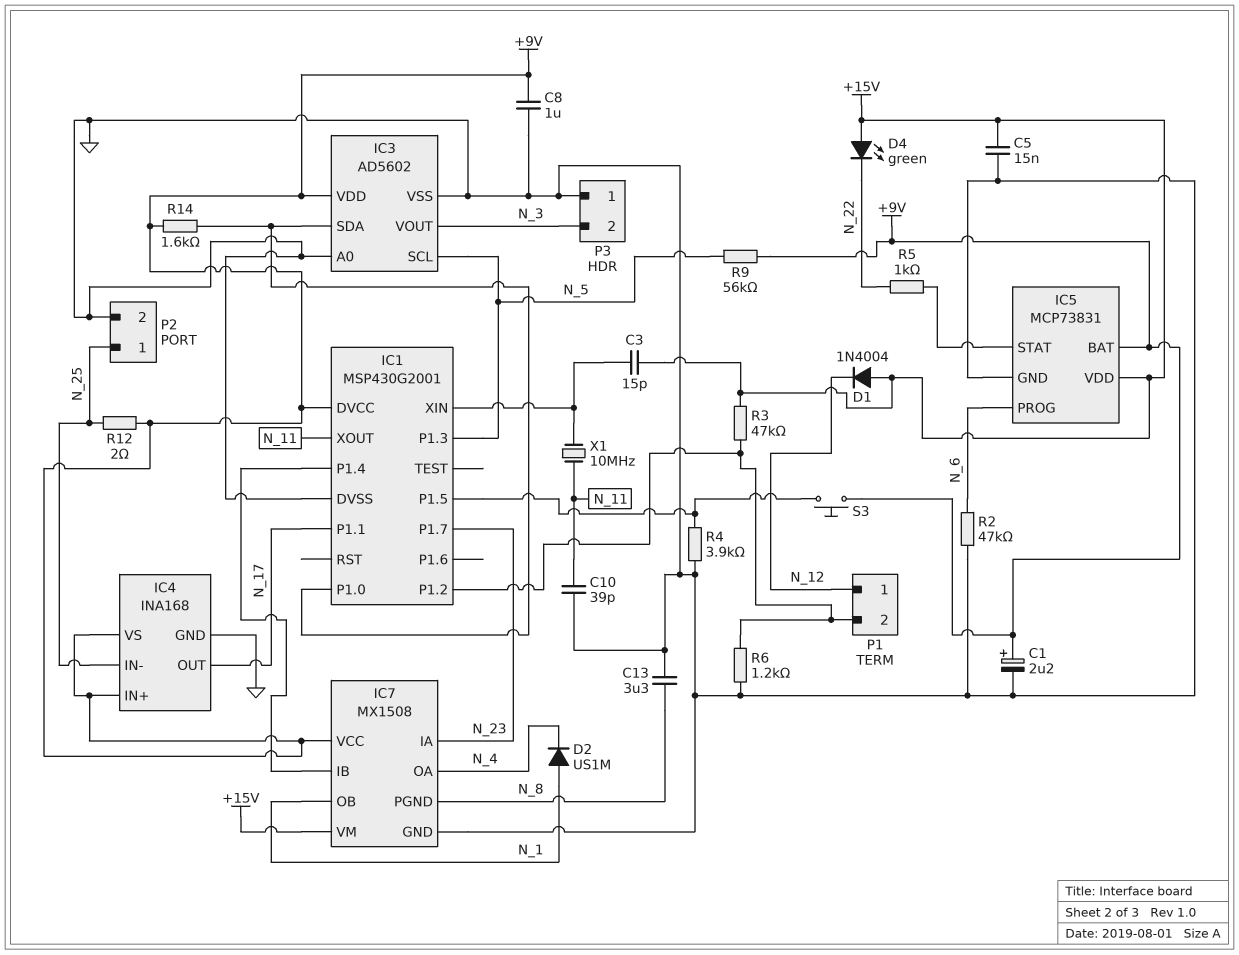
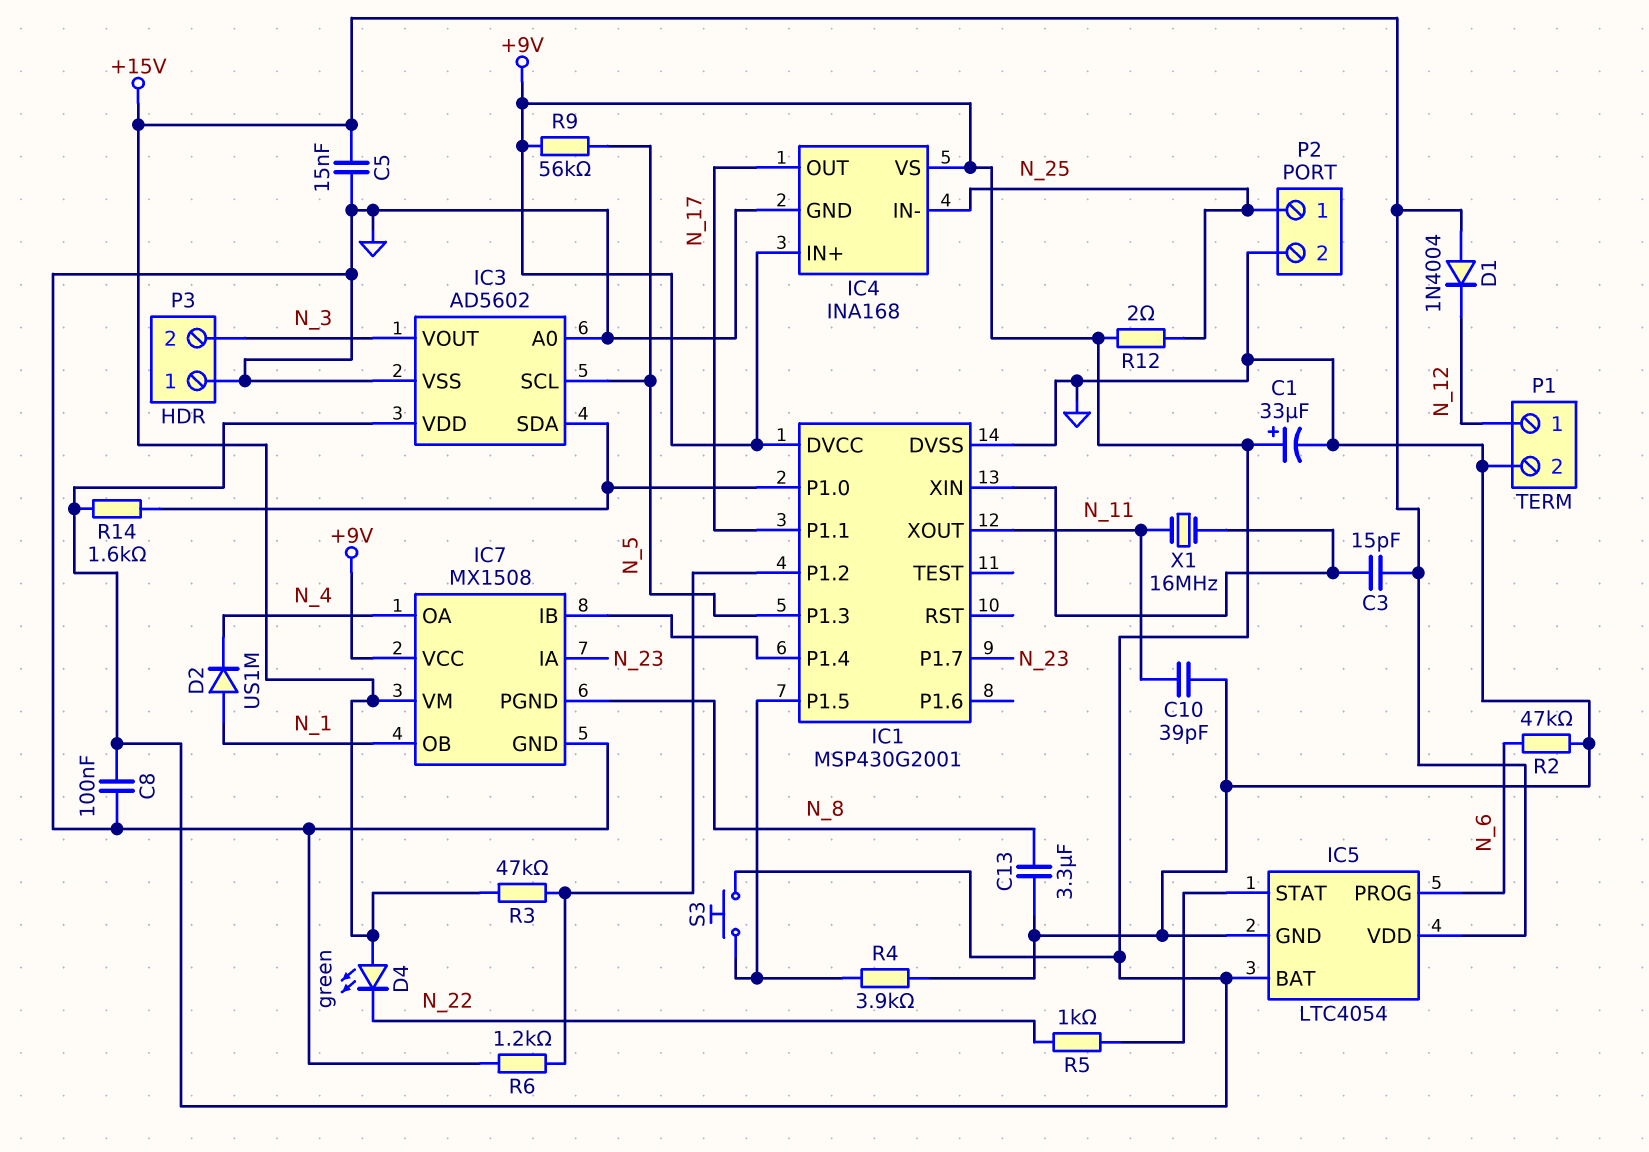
C1: 2.2uF (plus +9V, minus GND) -> 33uF (plus +9V, minus GND)
C8: 1uF (+9V, GND) -> 100nF (+9V, GND)
IC5: MCP73831 -> LTC4054
P1 pin 2: IC1/P1.2 -> GND
X1: 10MHz (IC1/XIN, N_11) -> 16MHz (IC1/XIN, N_11)

